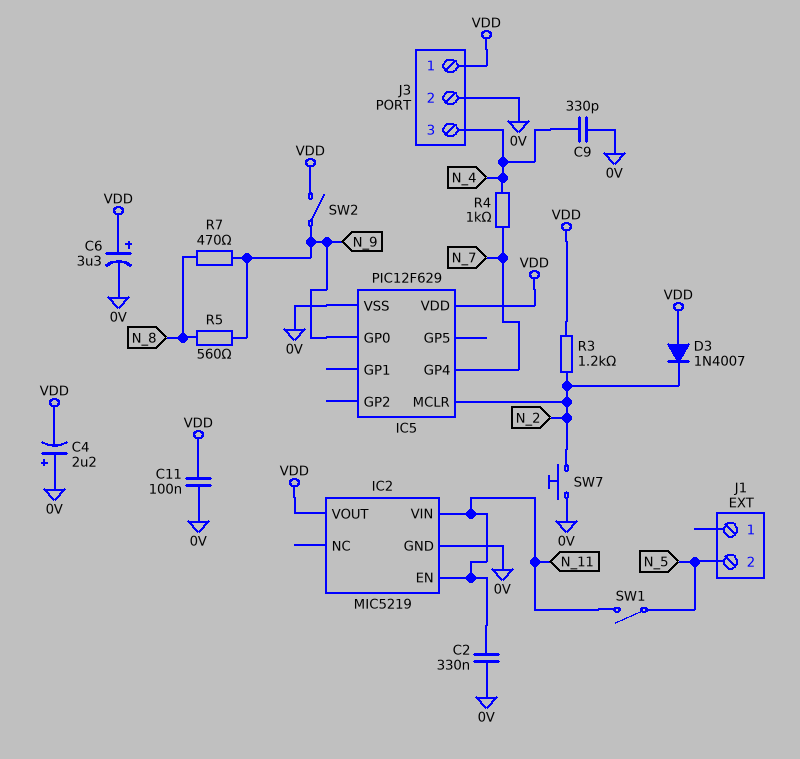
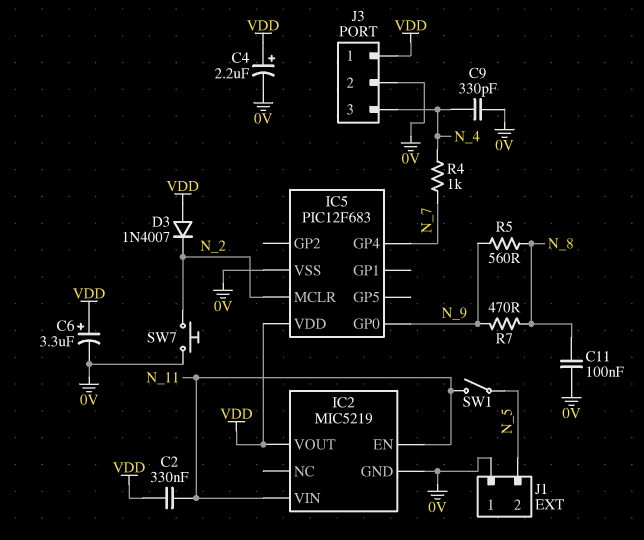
C2: 330nF (0V, N_11) -> 330nF (N_11, VDD)
C4: 2.2uF (plus 0V, minus VDD) -> 2.2uF (plus VDD, minus 0V)
C11: 100nF (0V, VDD) -> 100nF (0V, N_8)
IC5: PIC12F629 -> PIC12F683
J1 pin 1: none -> 0V
R3: 1.2k (N_2, VDD) -> none
SW2: switch (N_9, VDD) -> none

